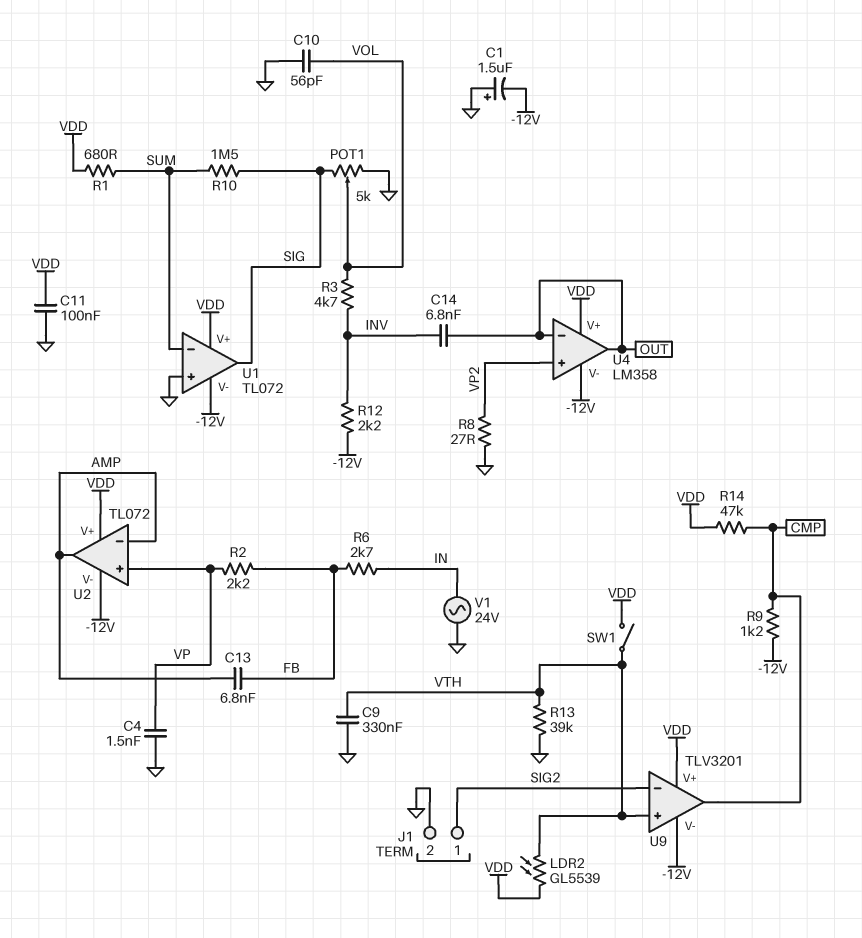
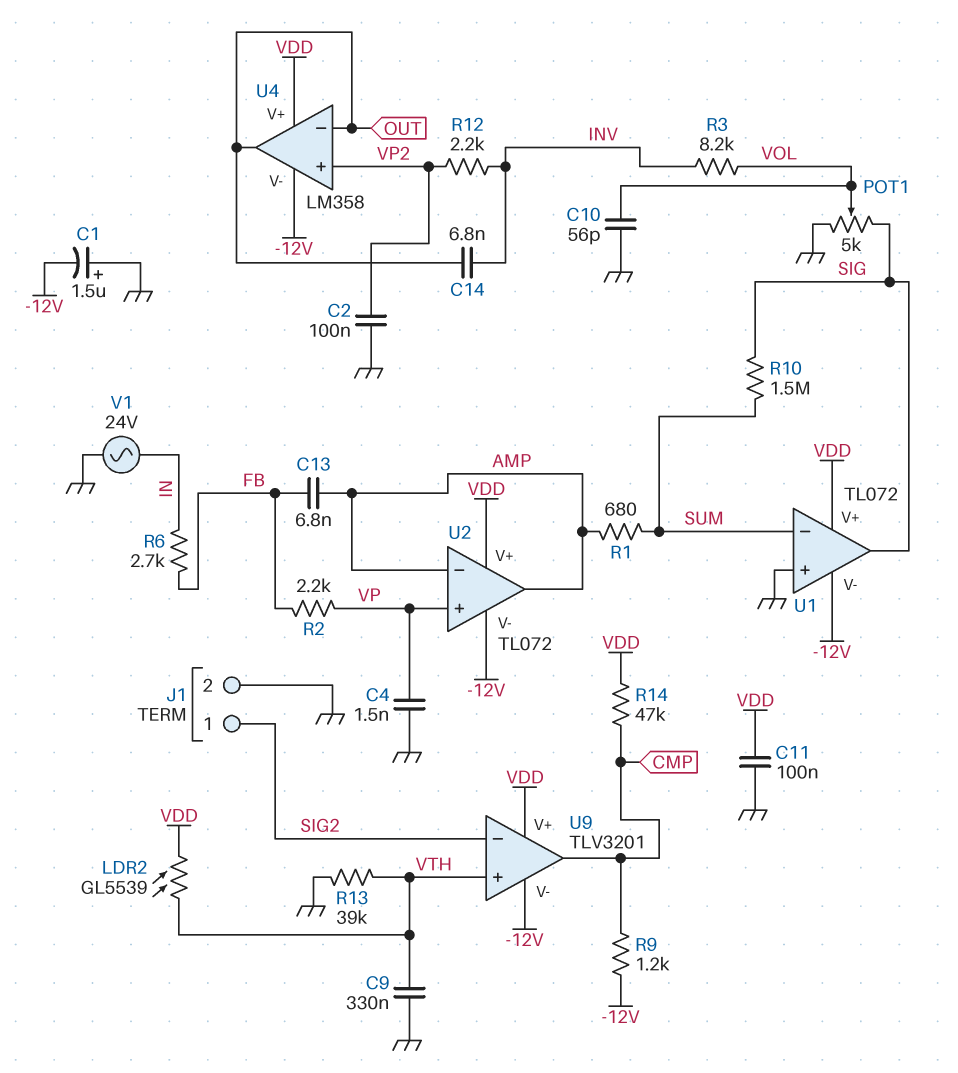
C2: none -> 100nF (GND, VP2)
R1: 680 (SUM, VDD) -> 680 (AMP, SUM)
R3: 4.7k (INV, VOL) -> 8.2k (INV, VOL)
R8: 27 (GND, VP2) -> none
R12: 2.2k (-12V, INV) -> 2.2k (INV, VP2)
SW1: switch (VDD, VTH) -> none

